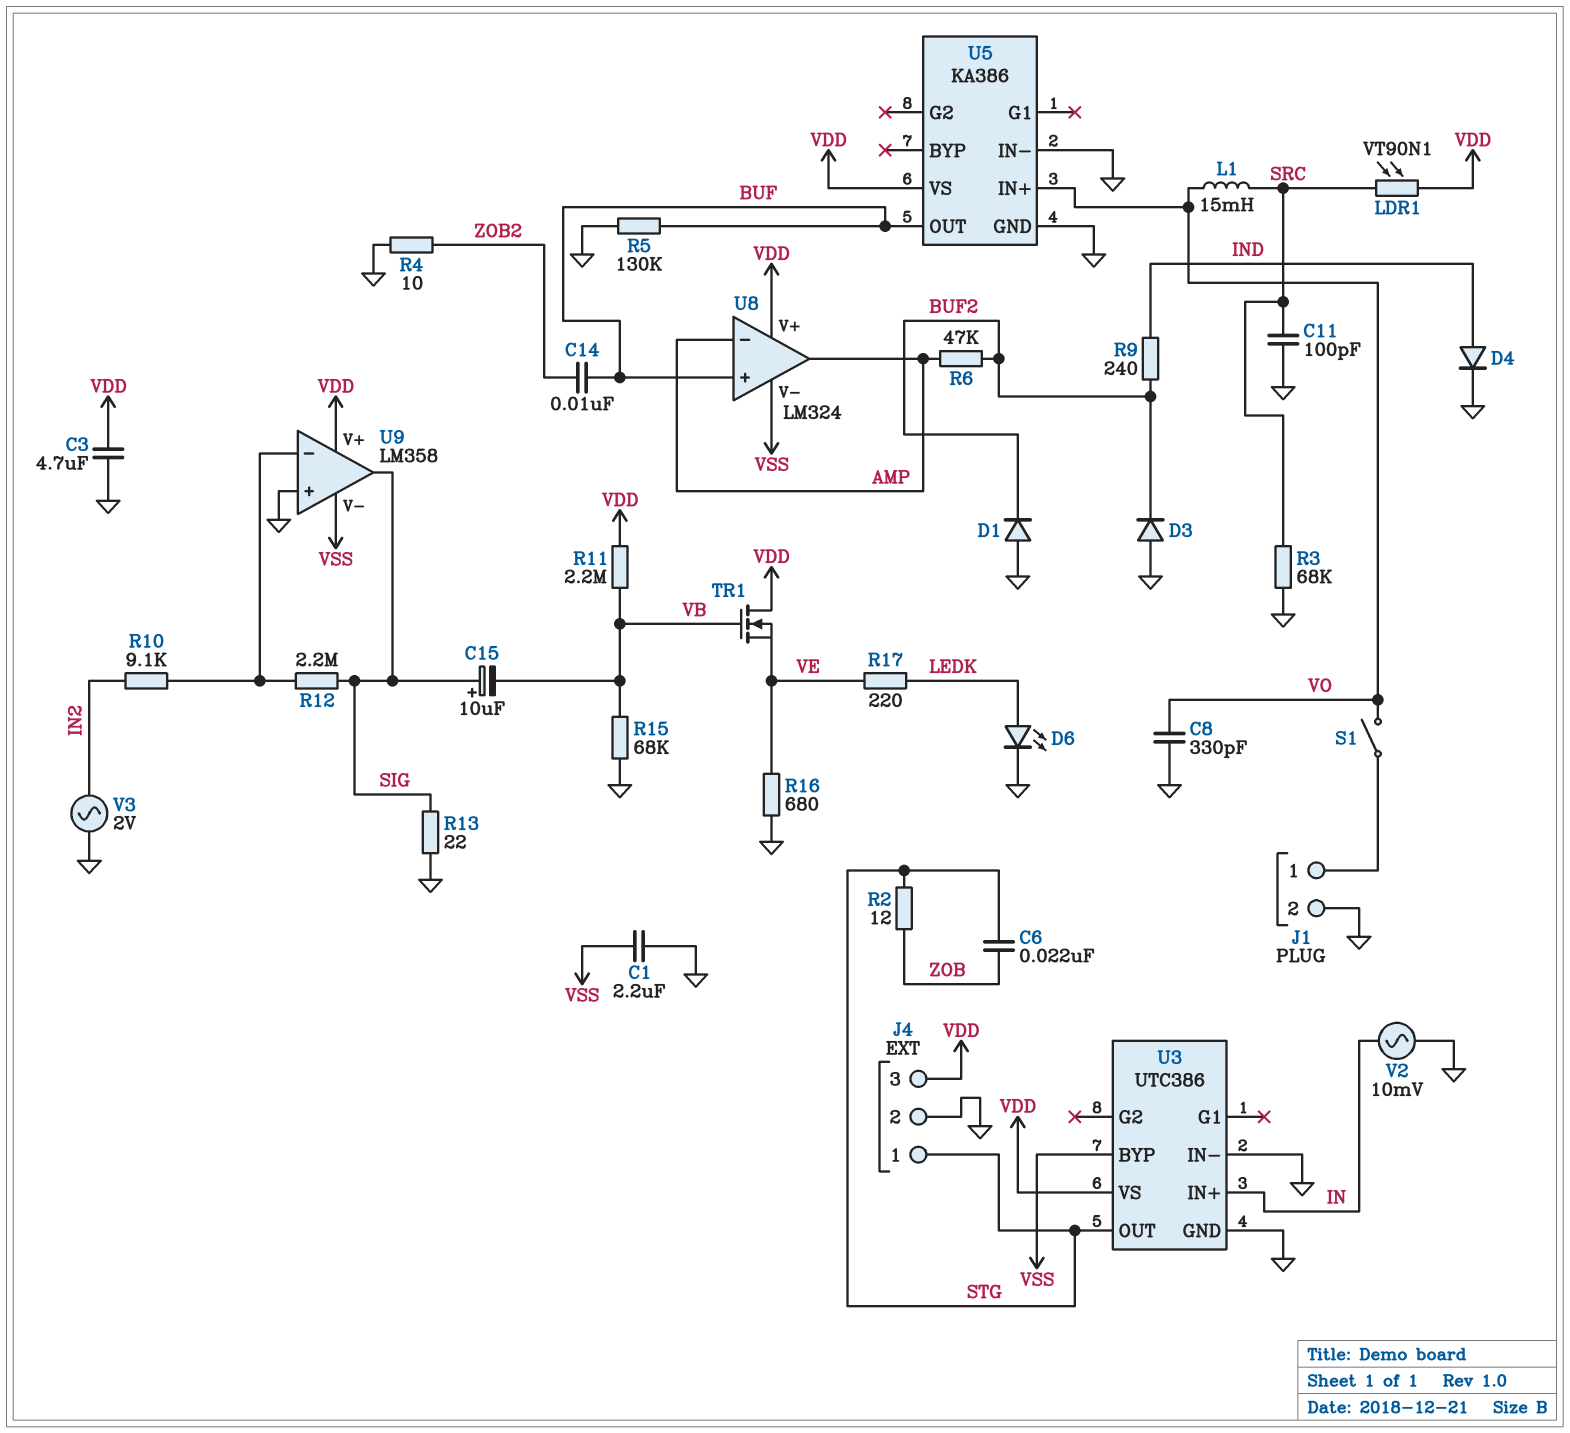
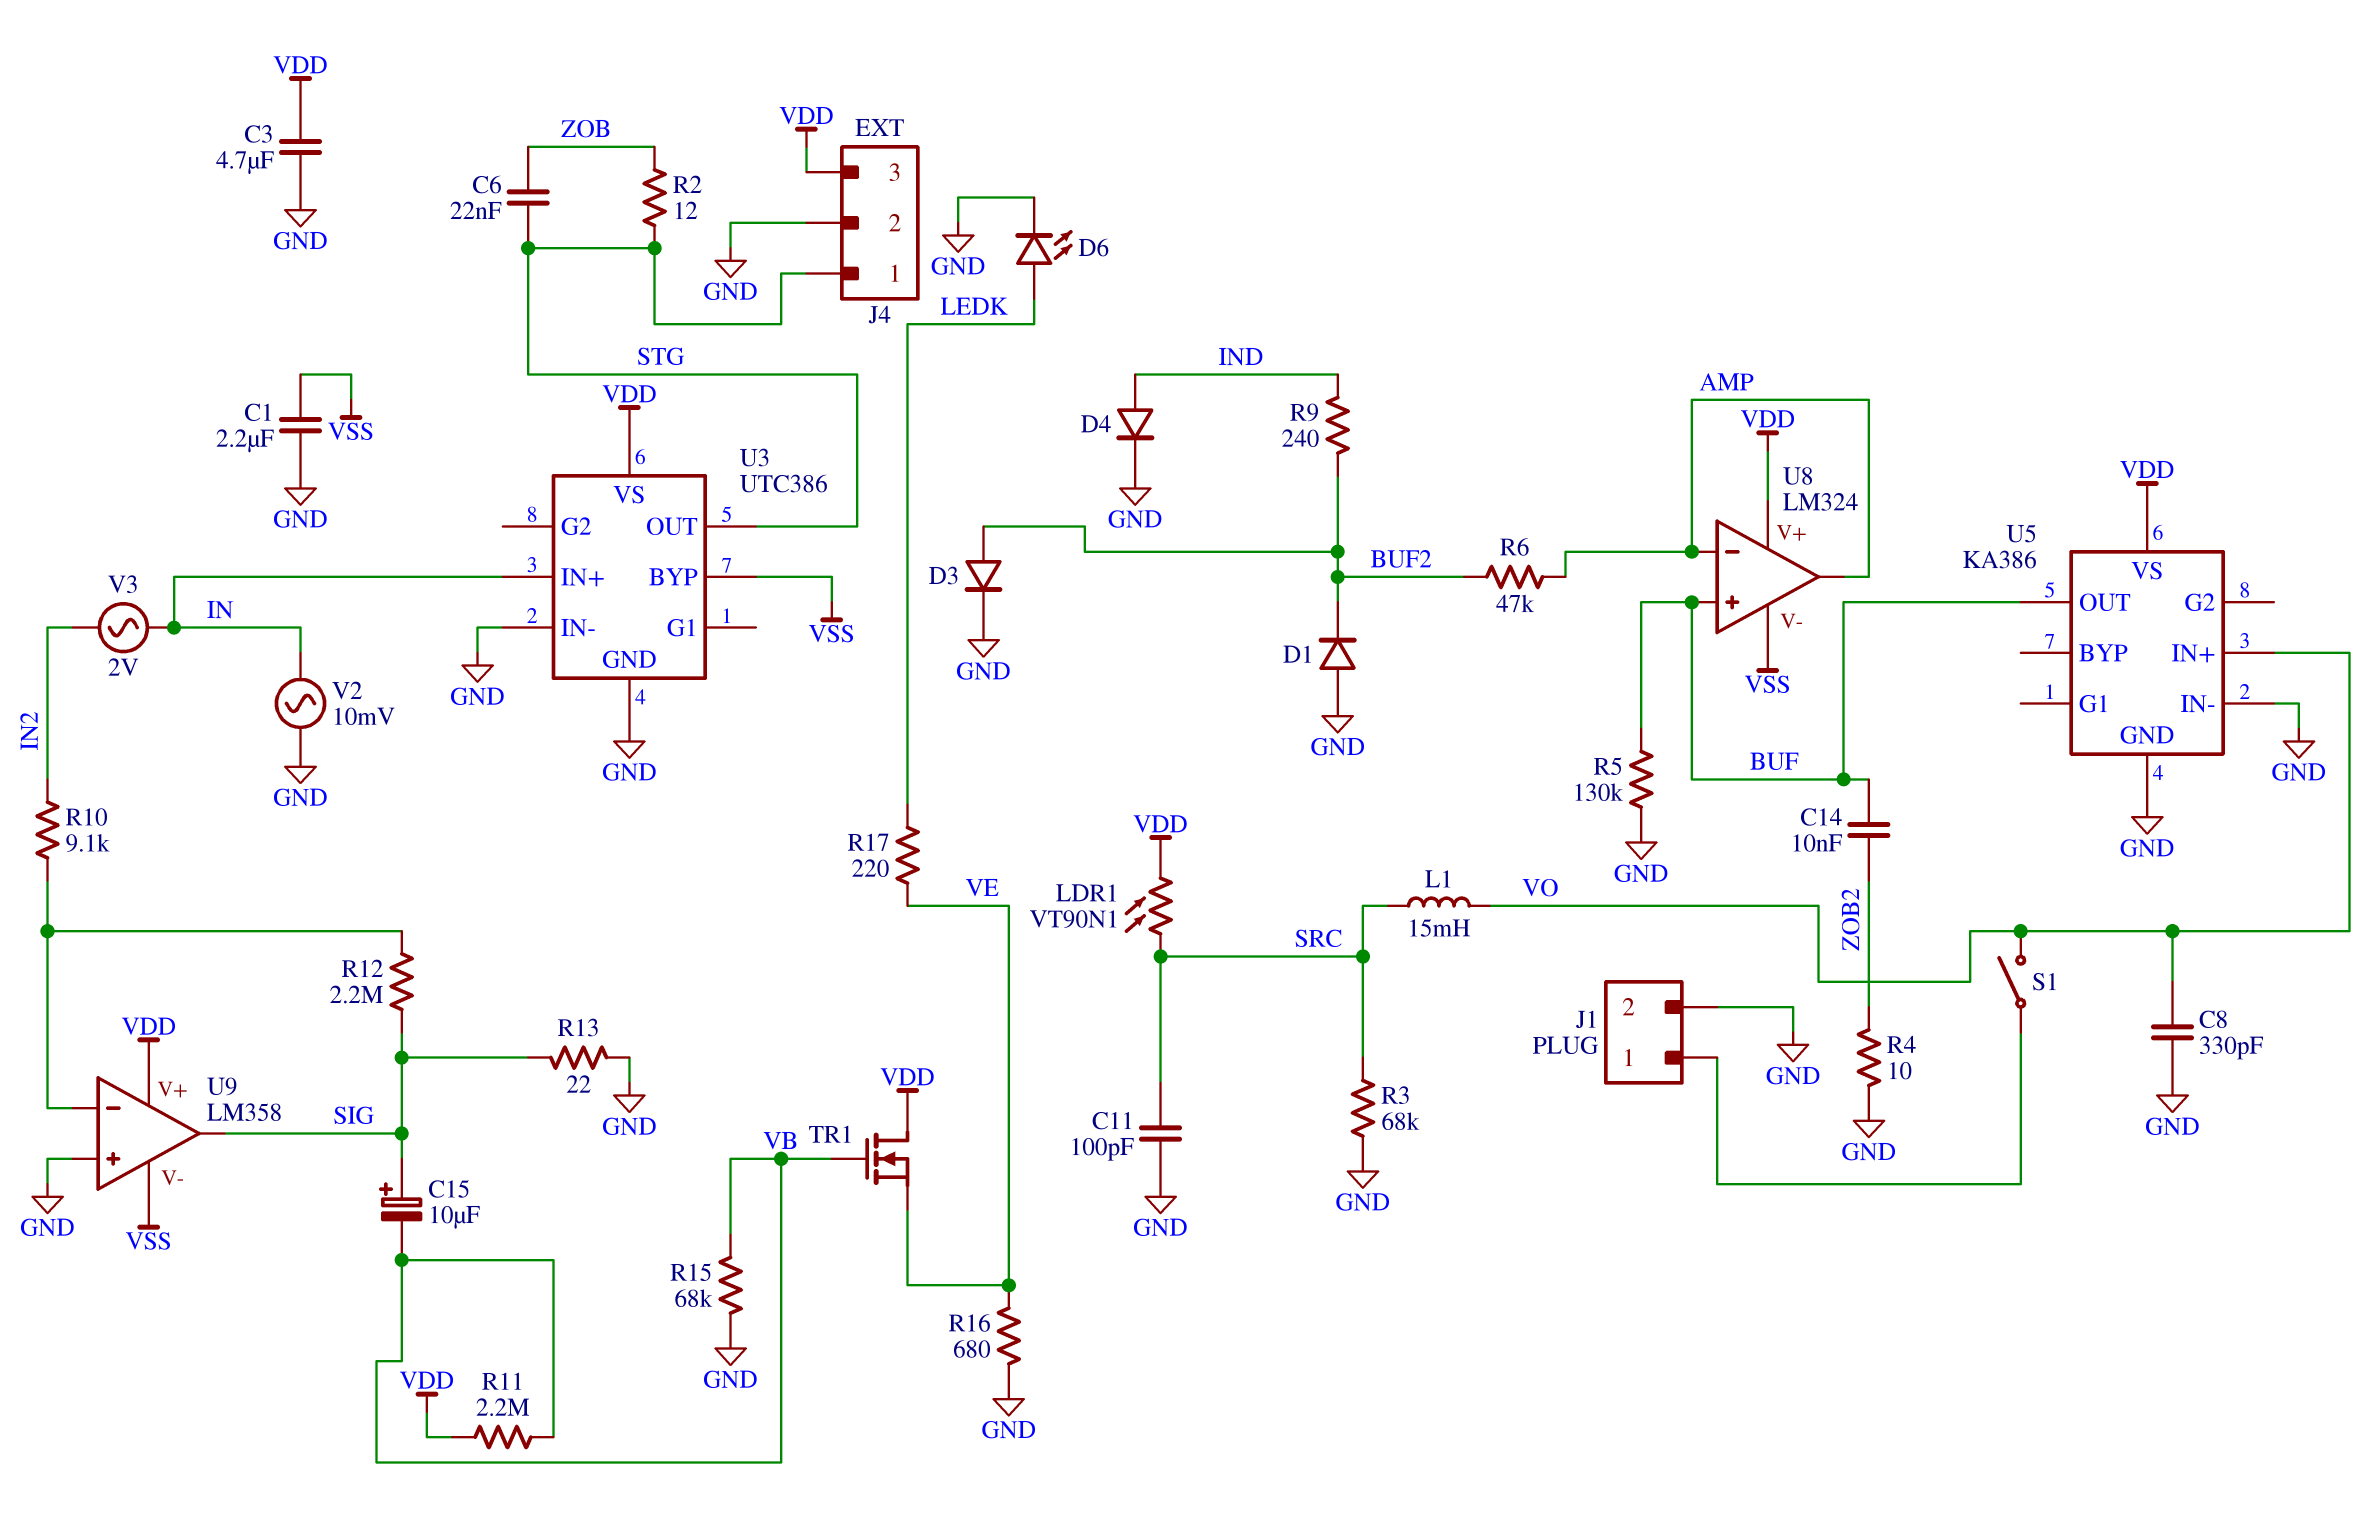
D3: diode (A GND, K BUF2) -> diode (A BUF2, K GND)
V3: AC 2V (GND, IN2) -> AC 2V (IN, IN2)

